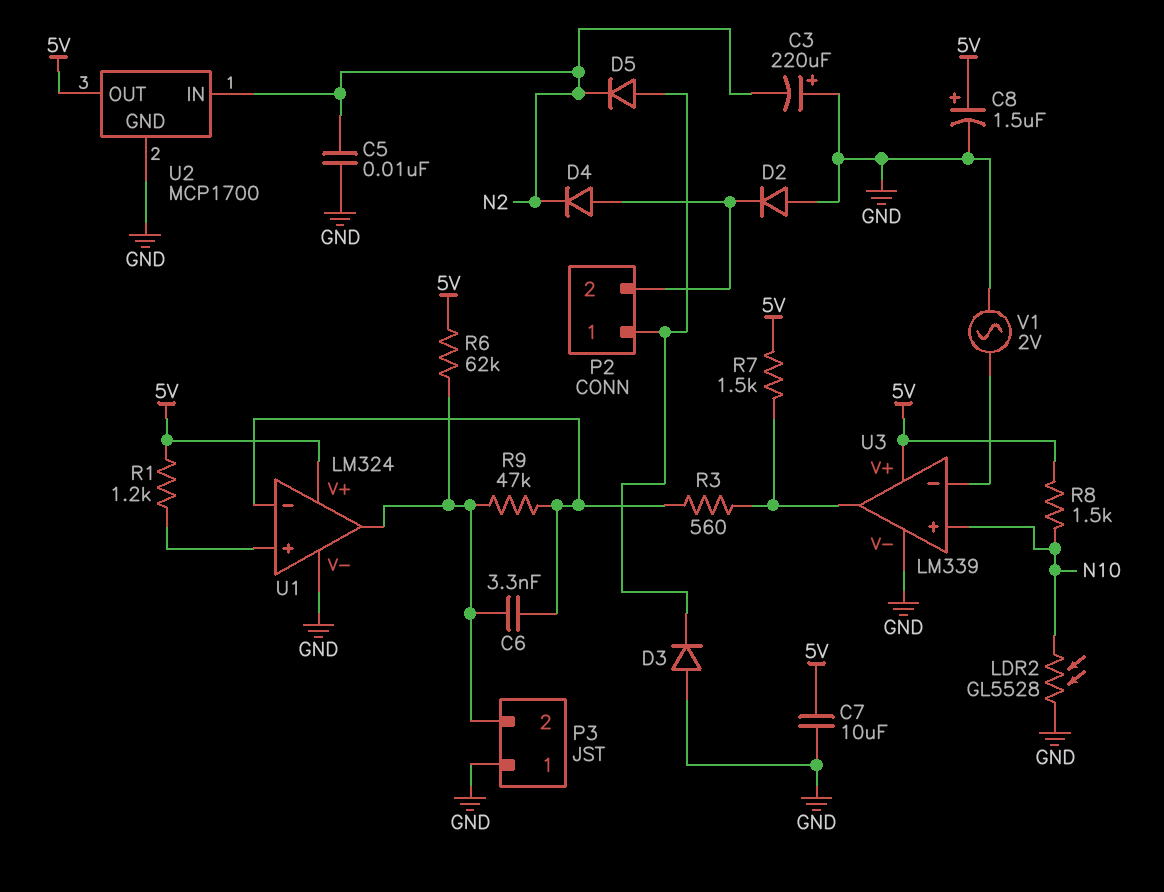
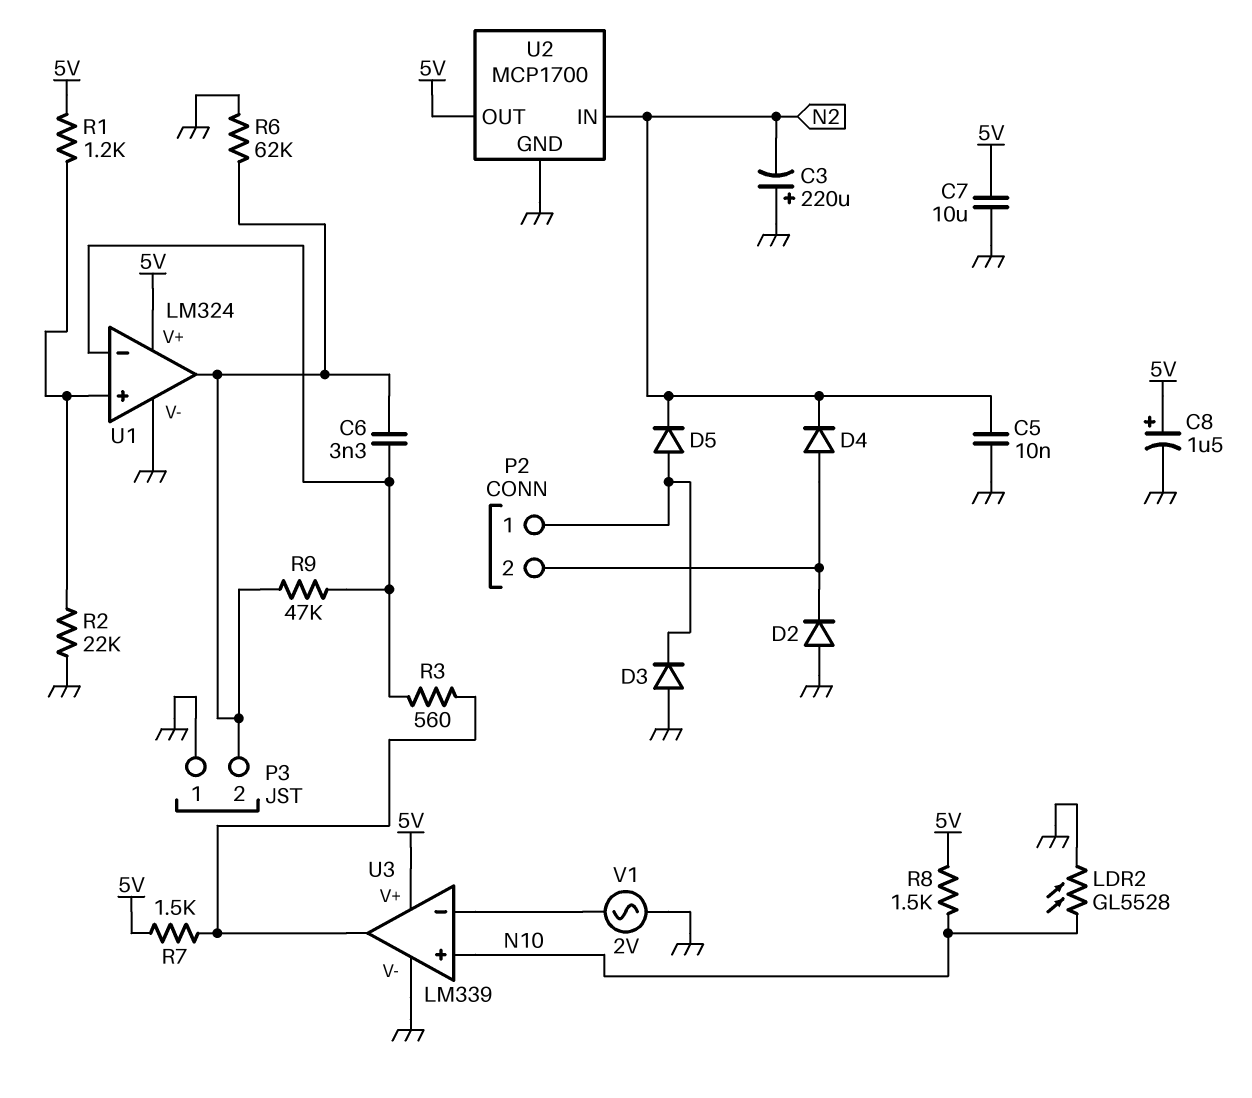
R2: none -> 22k (GND, U1/in+)
R6: 62k (5V, P3/2) -> 62k (GND, P3/2)

